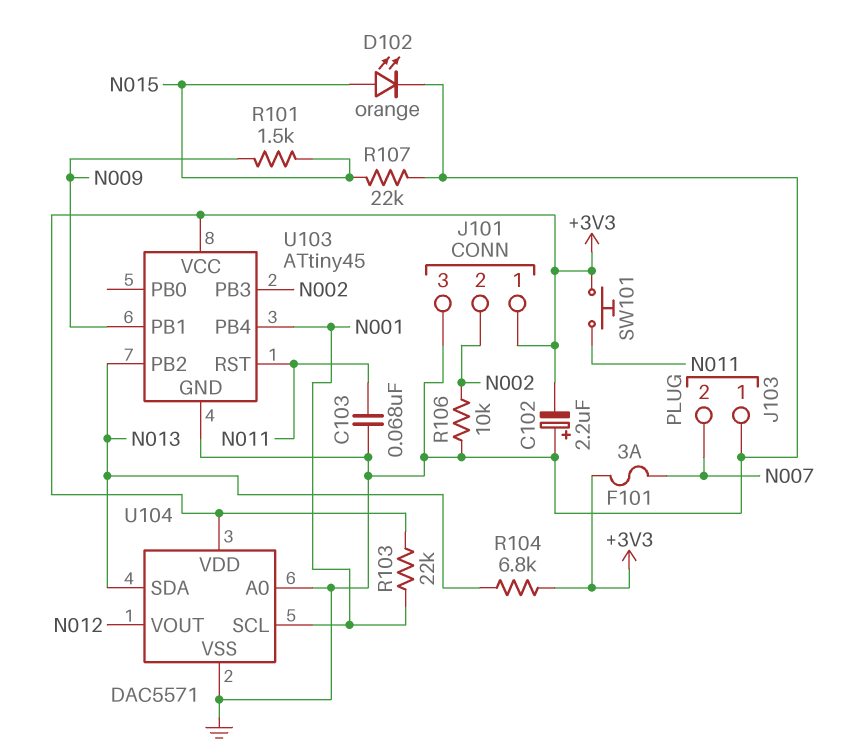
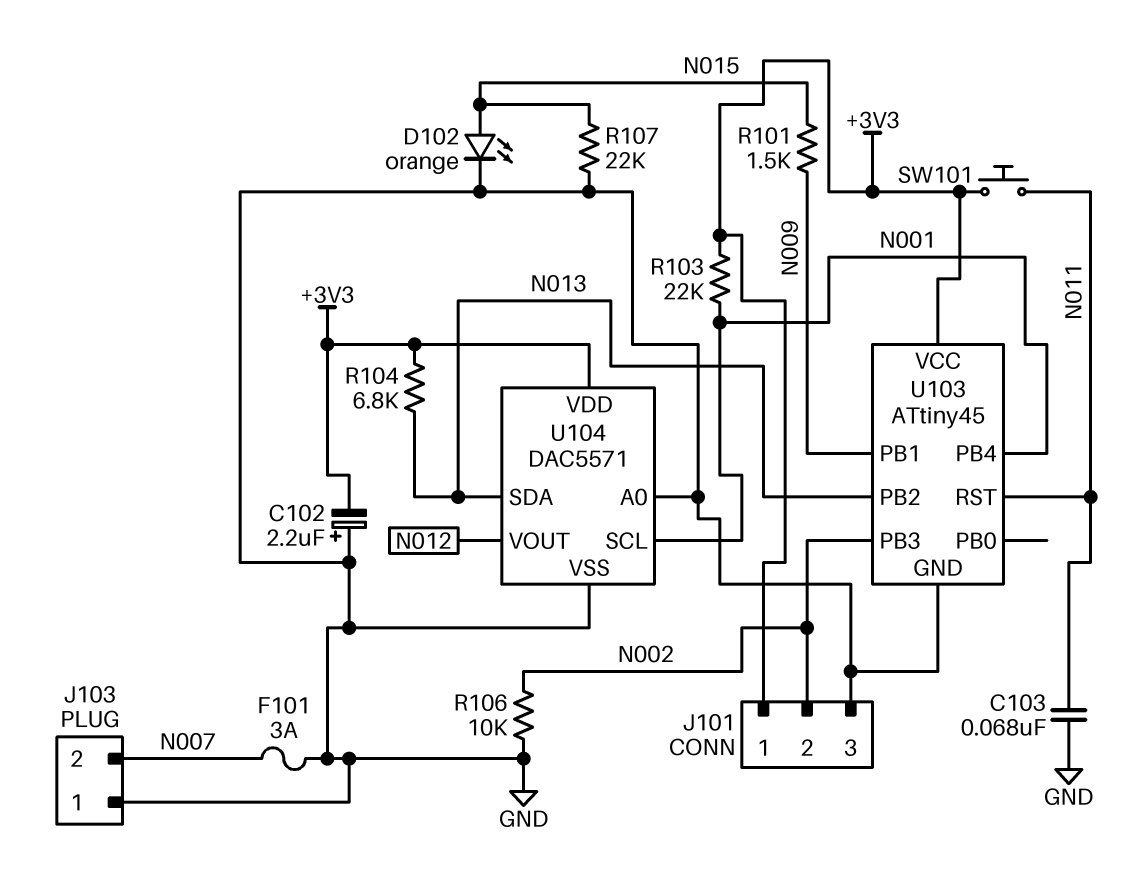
F101: 3A (+3V3, N007) -> 3A (GND, N007)

